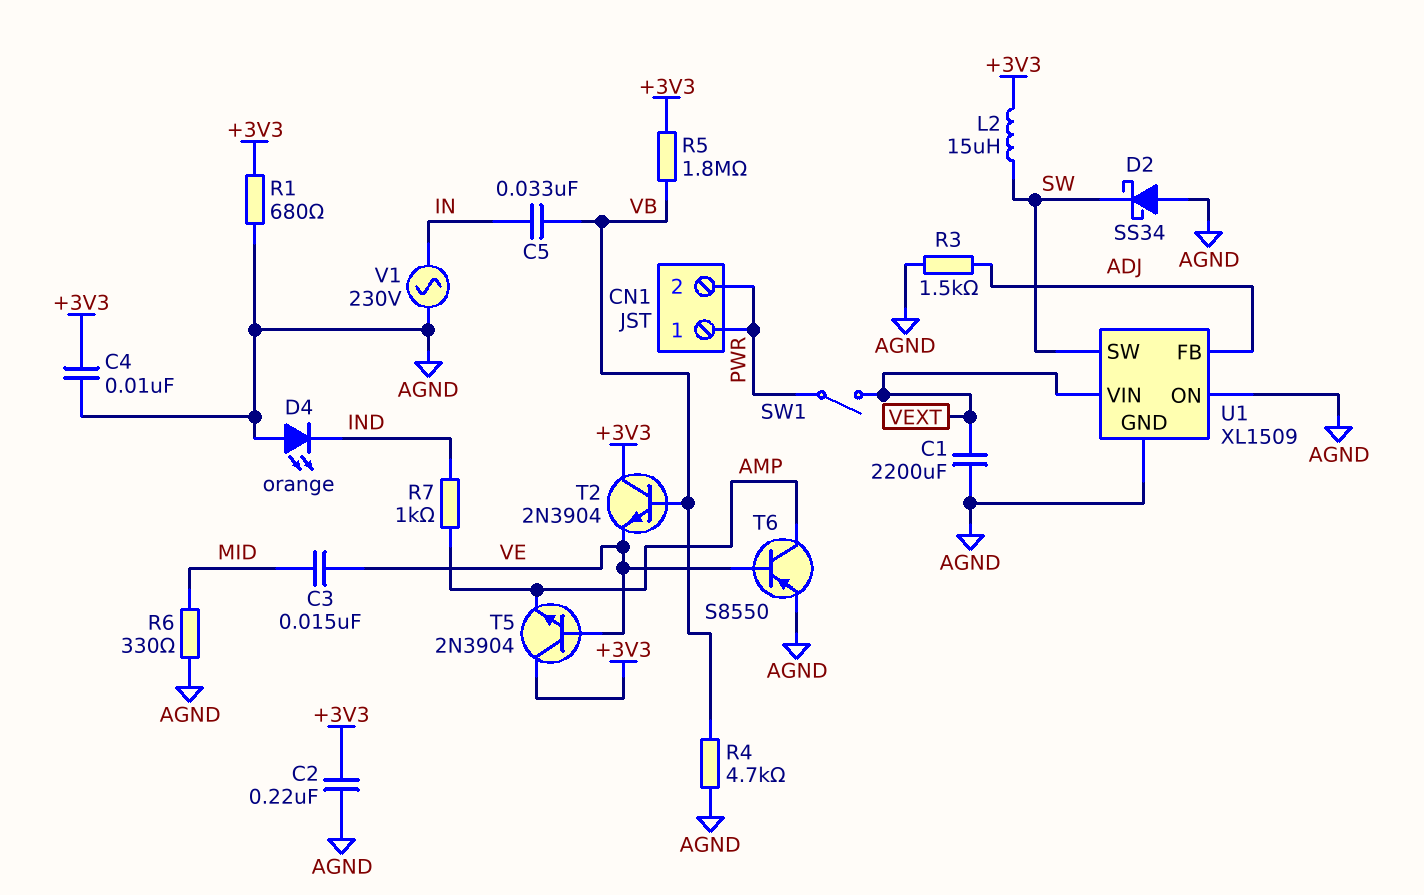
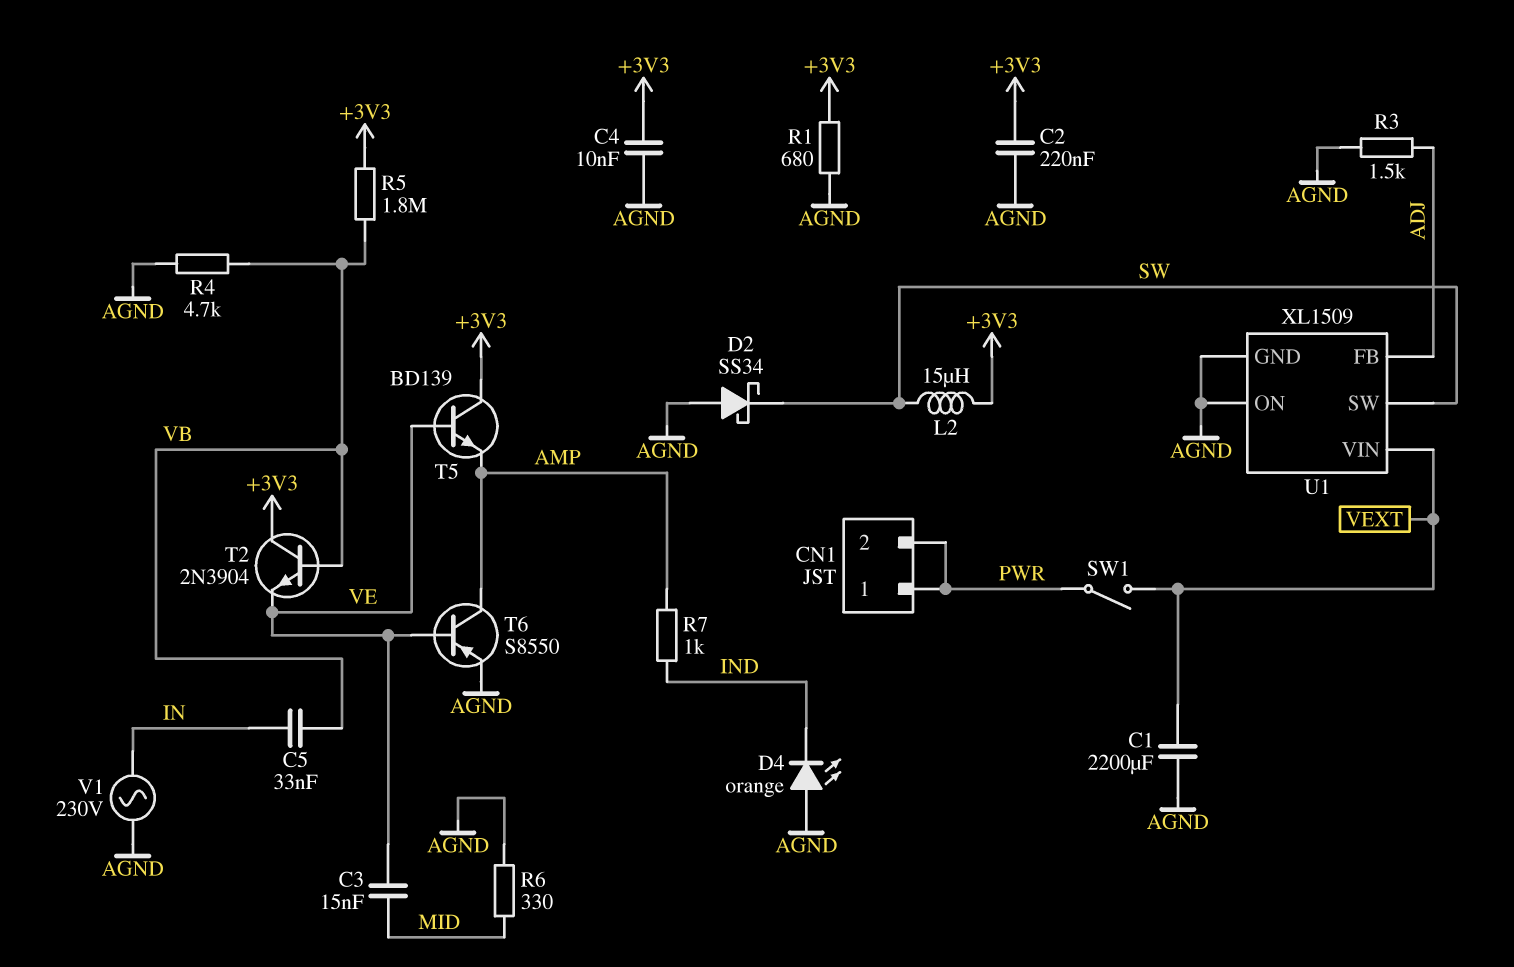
T5: NPN 2N3904 (B VE, C +3V3, E AMP) -> NPN BD139 (B VE, C +3V3, E AMP)

